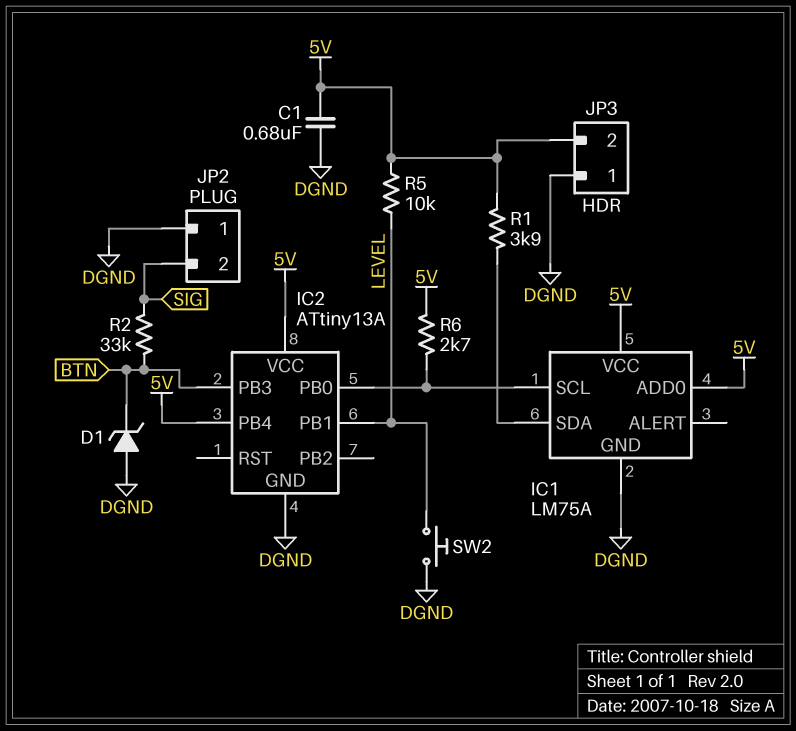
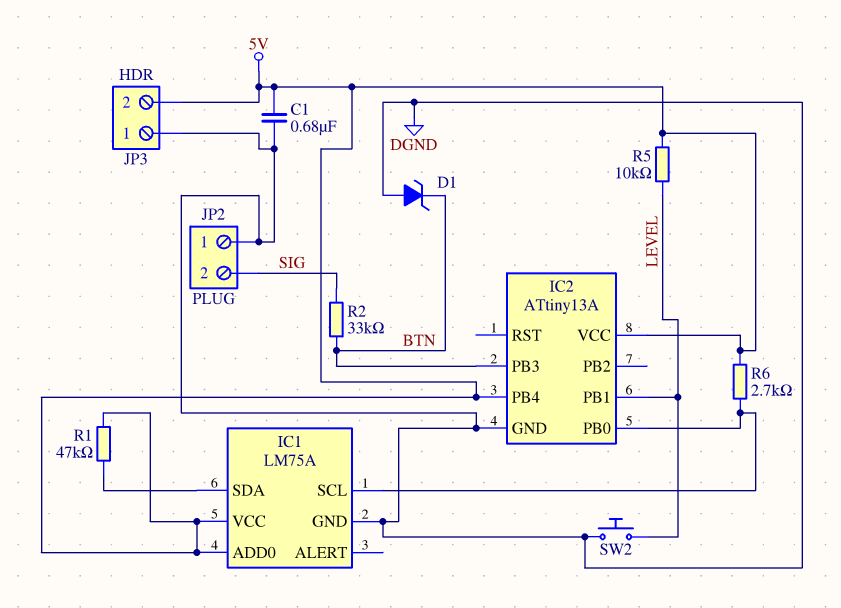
R1: 3.9k (5V, IC1/SDA) -> 47k (5V, IC1/SDA)

